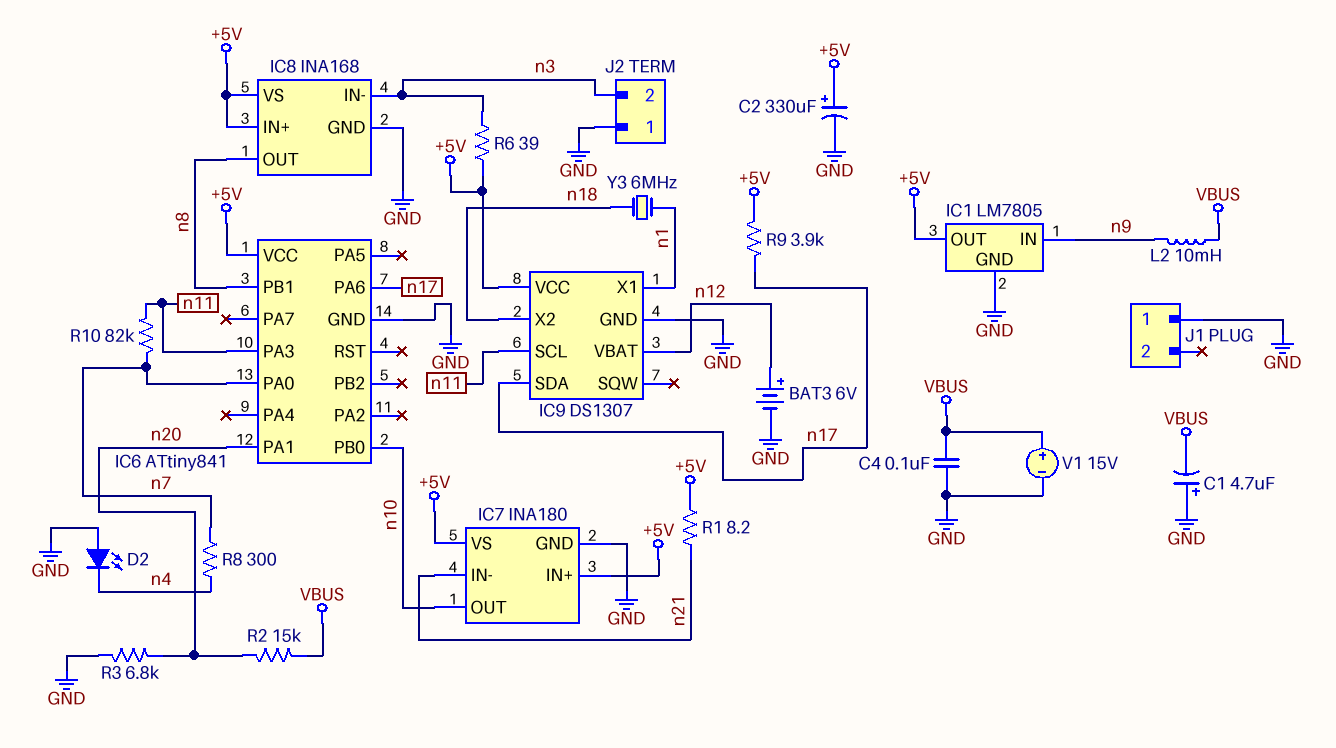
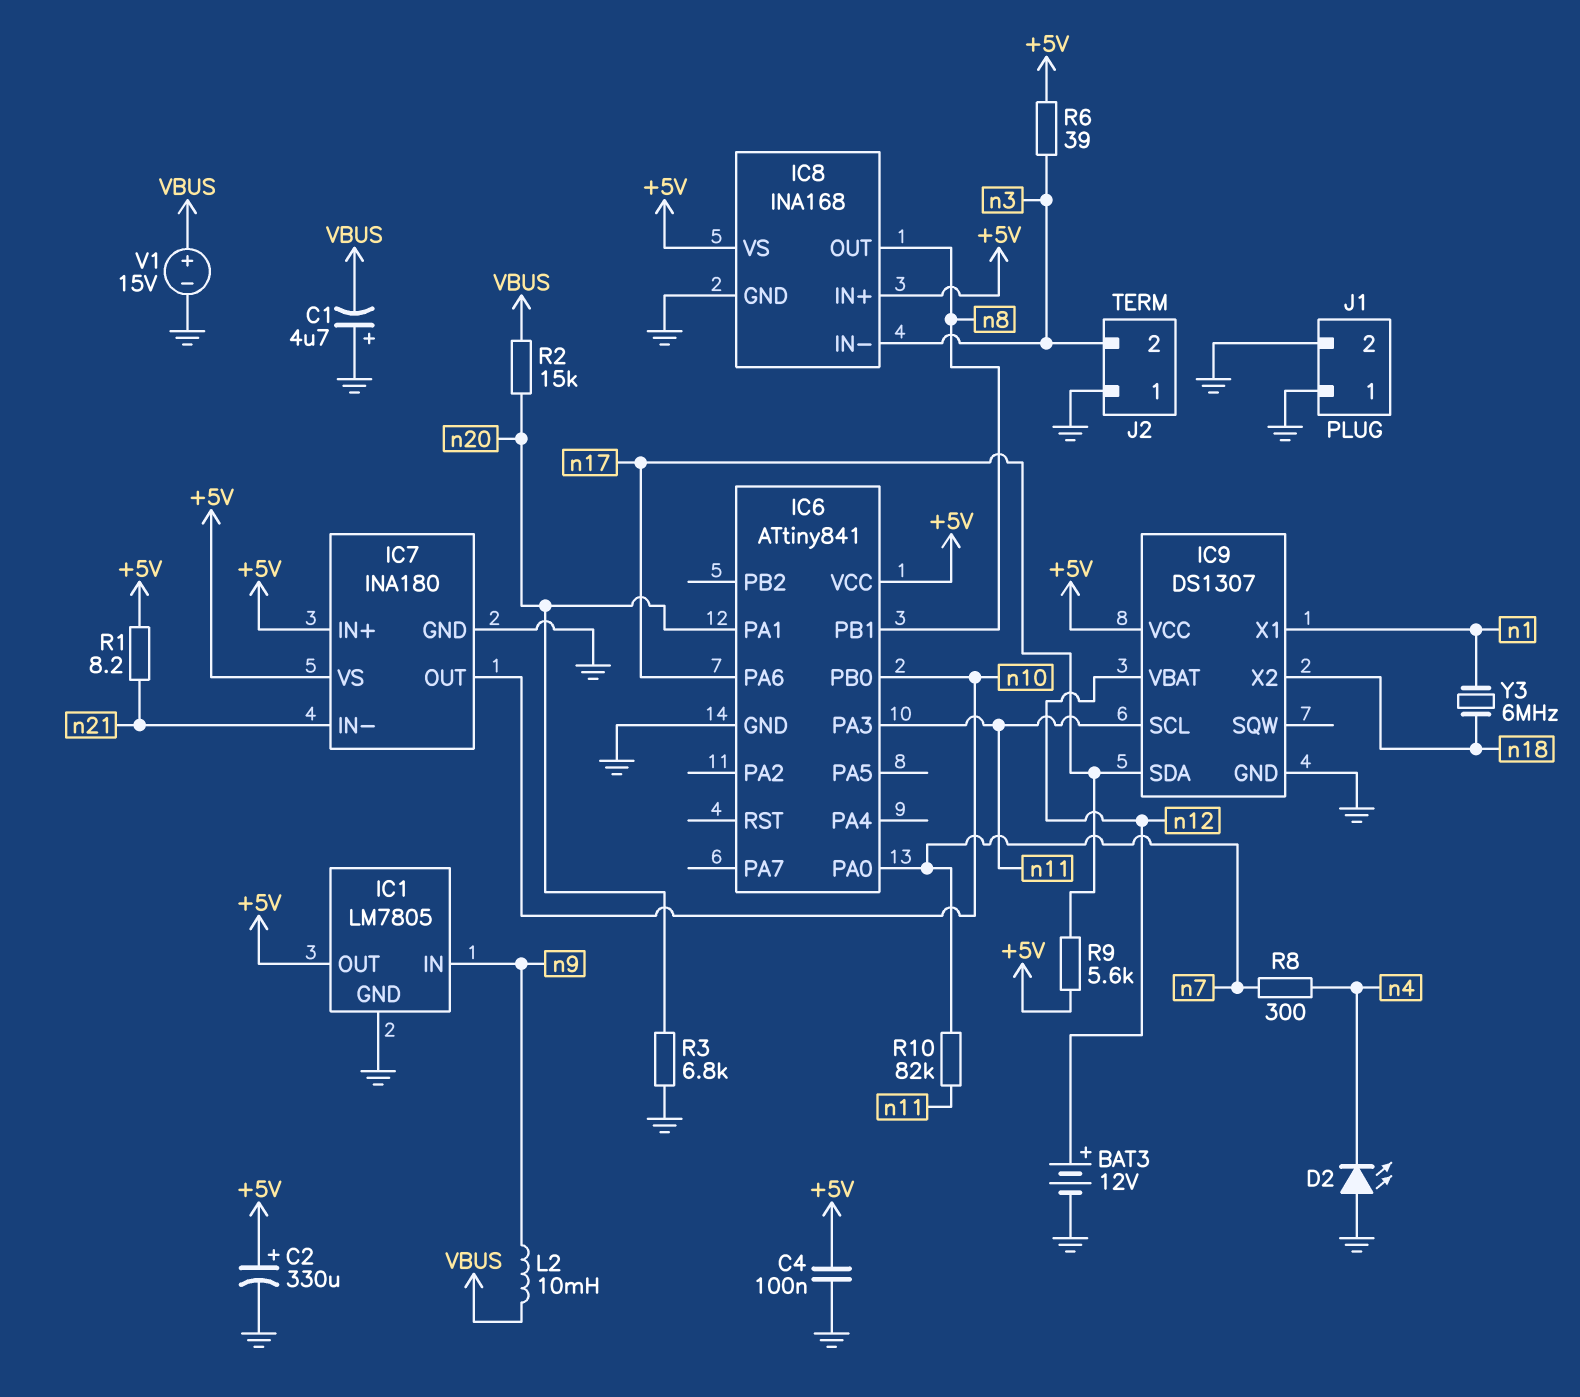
BAT3: 6V (plus n12, minus GND) -> 12V (plus n12, minus GND)
C4: 100nF (GND, VBUS) -> 100nF (+5V, GND)
J1 pin 2: none -> GND
R9: 3.9k (+5V, n17) -> 5.6k (+5V, n17)

